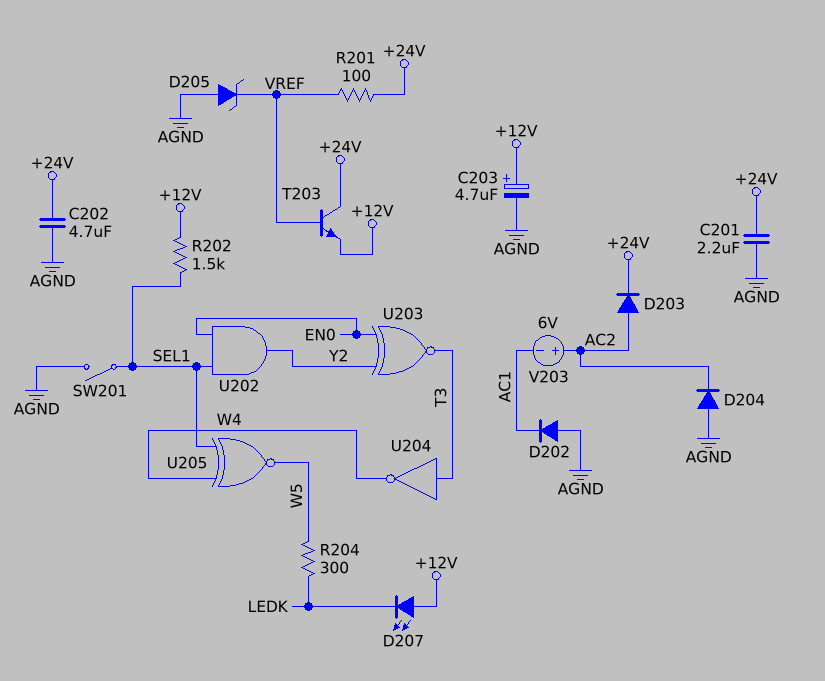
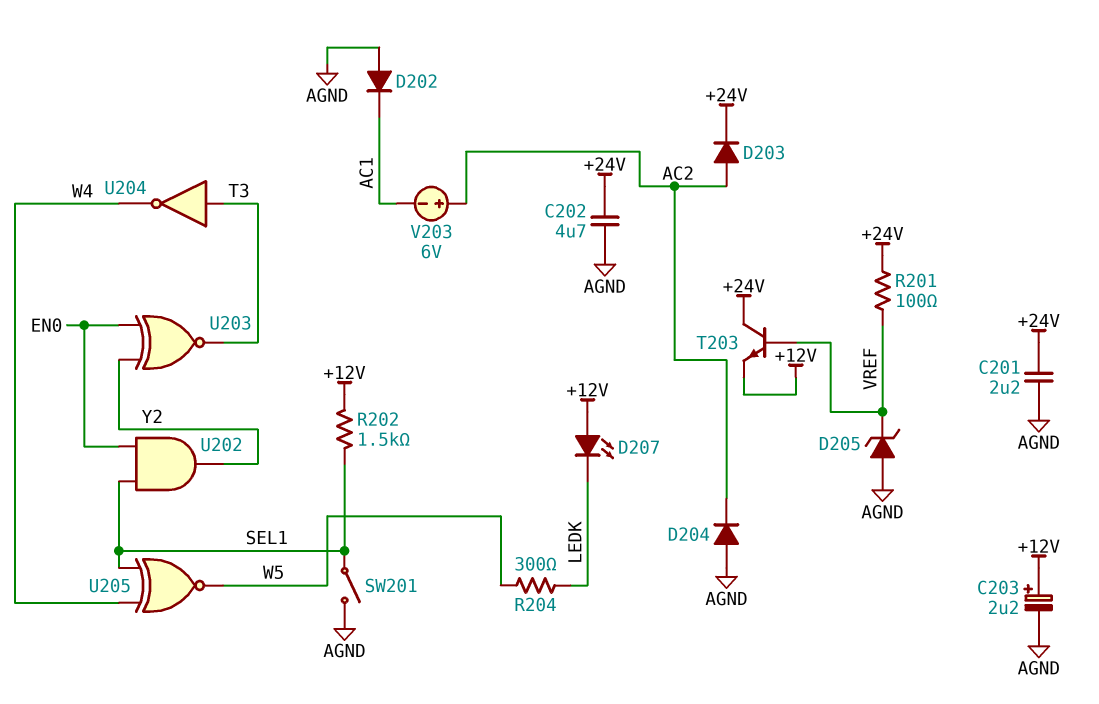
C203: 4.7uF (plus +12V, minus AGND) -> 2.2uF (plus +12V, minus AGND)

